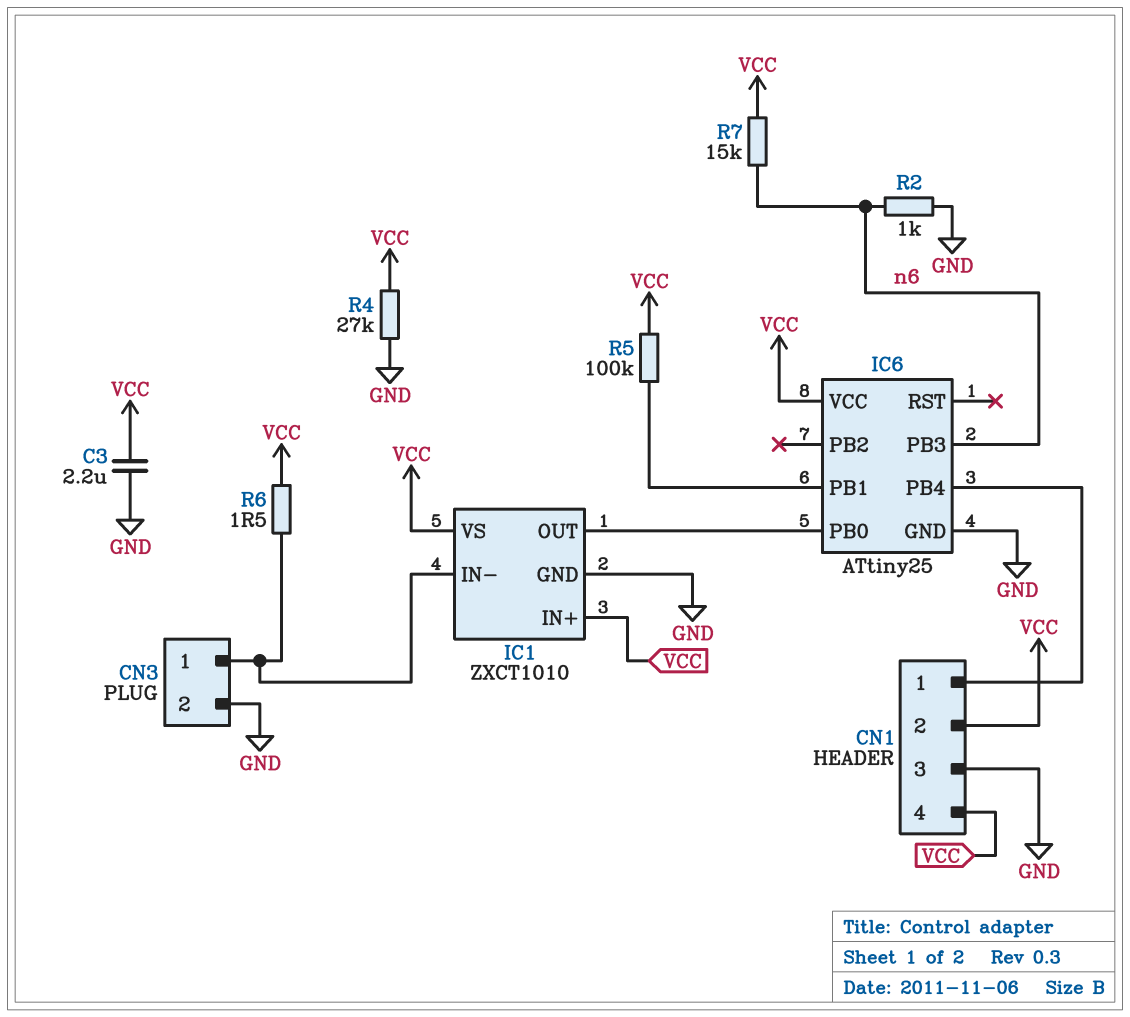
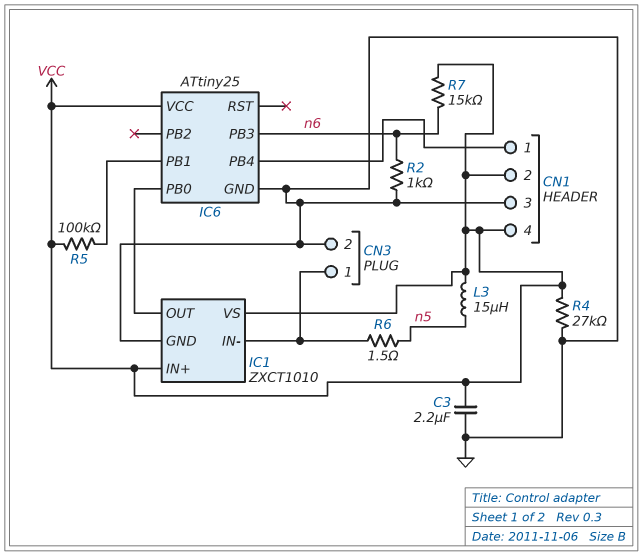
L3: none -> 15uH (VCC, n5)
R6: 1.5 (CN3/1, VCC) -> 1.5 (CN3/1, n5)

